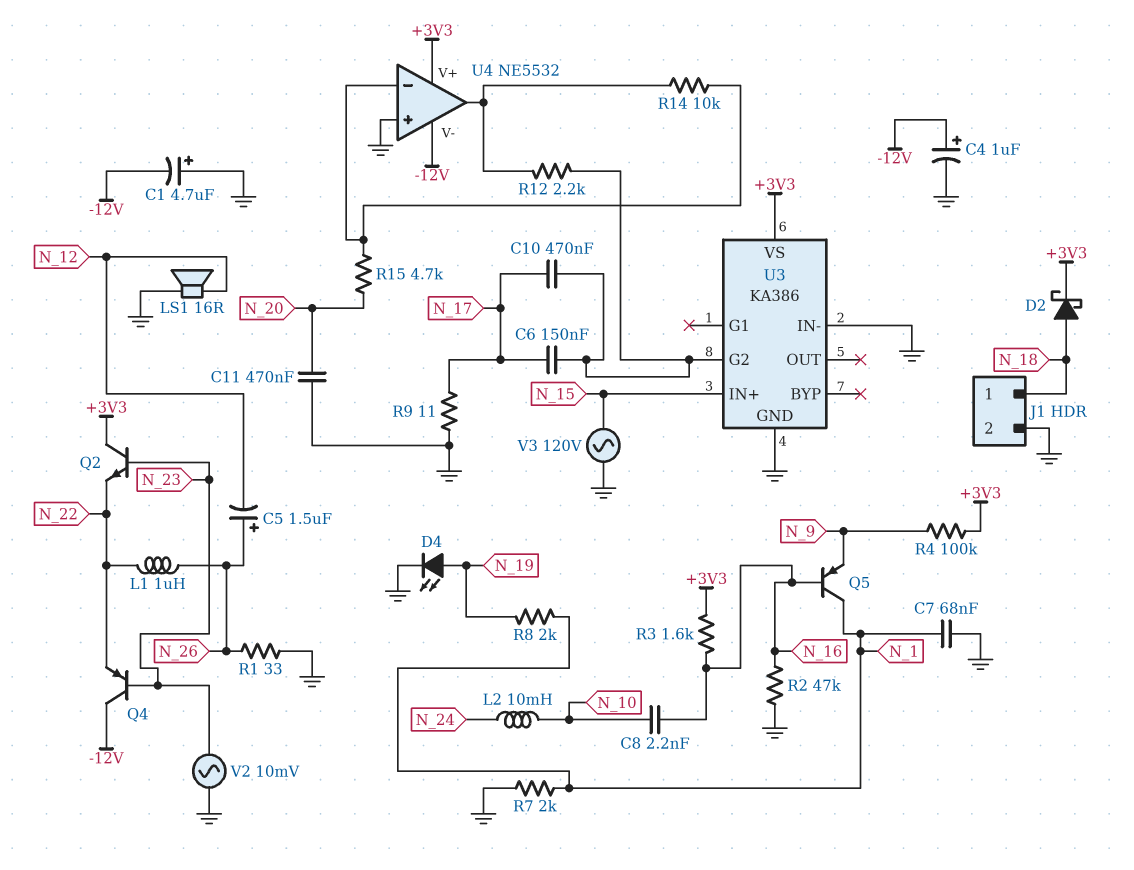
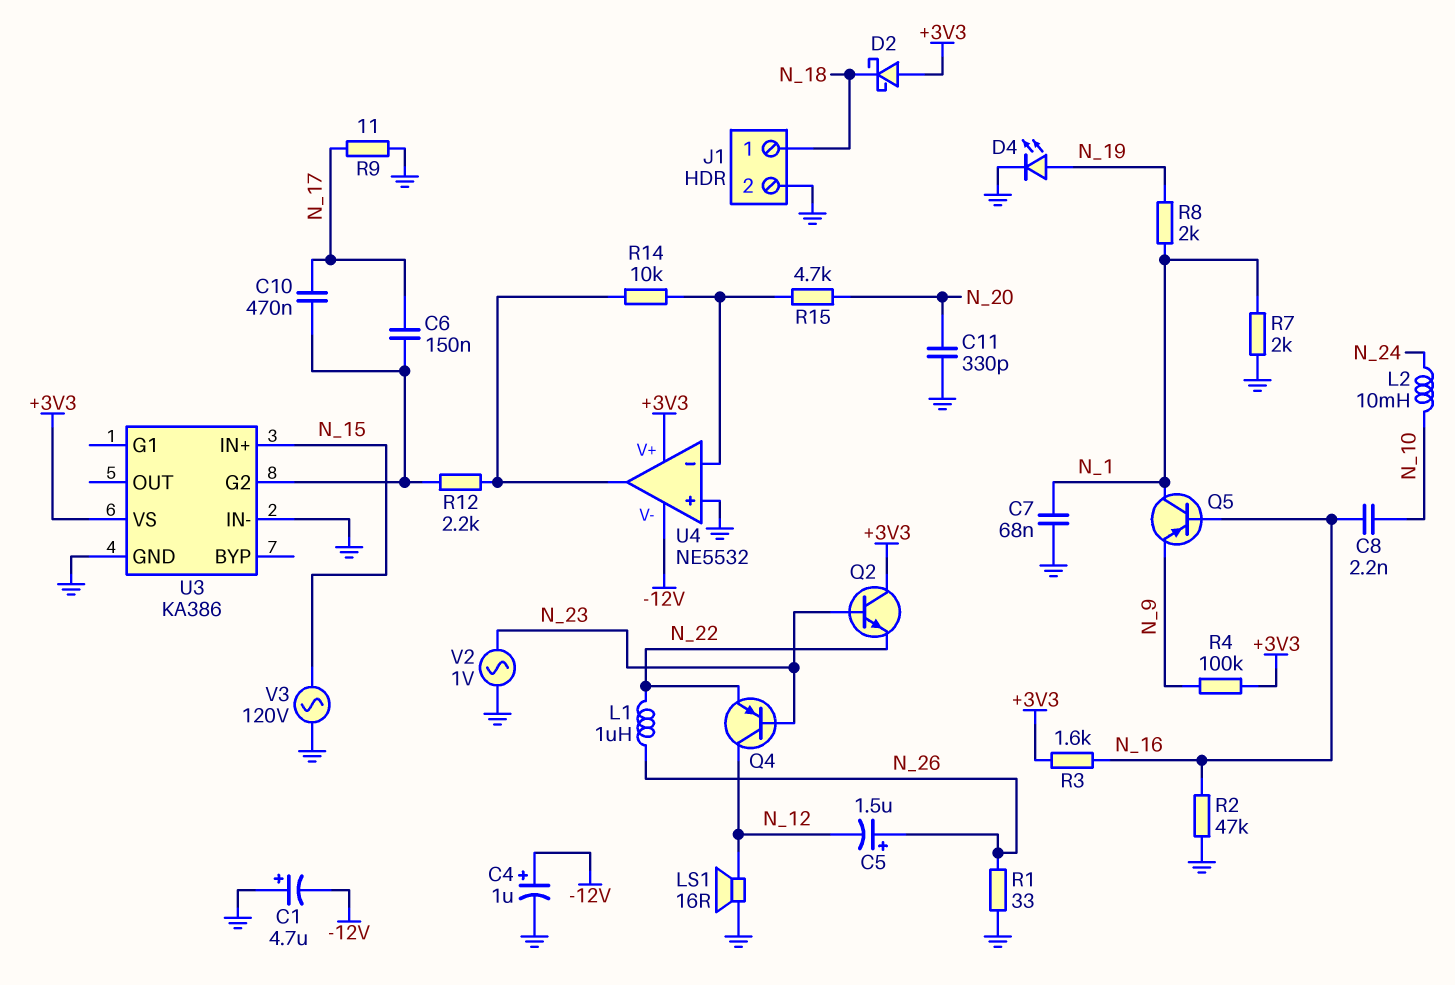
C11: 470nF (GND, N_20) -> 330pF (GND, N_20)
D2: schottky (A N_18, K +3V3) -> schottky (A +3V3, K N_18)
Q4: PNP (B N_23, C -12V, E N_22) -> PNP (B N_23, C N_12, E N_22)
V2: AC 10mV (GND, N_23) -> AC 1V (GND, N_23)

